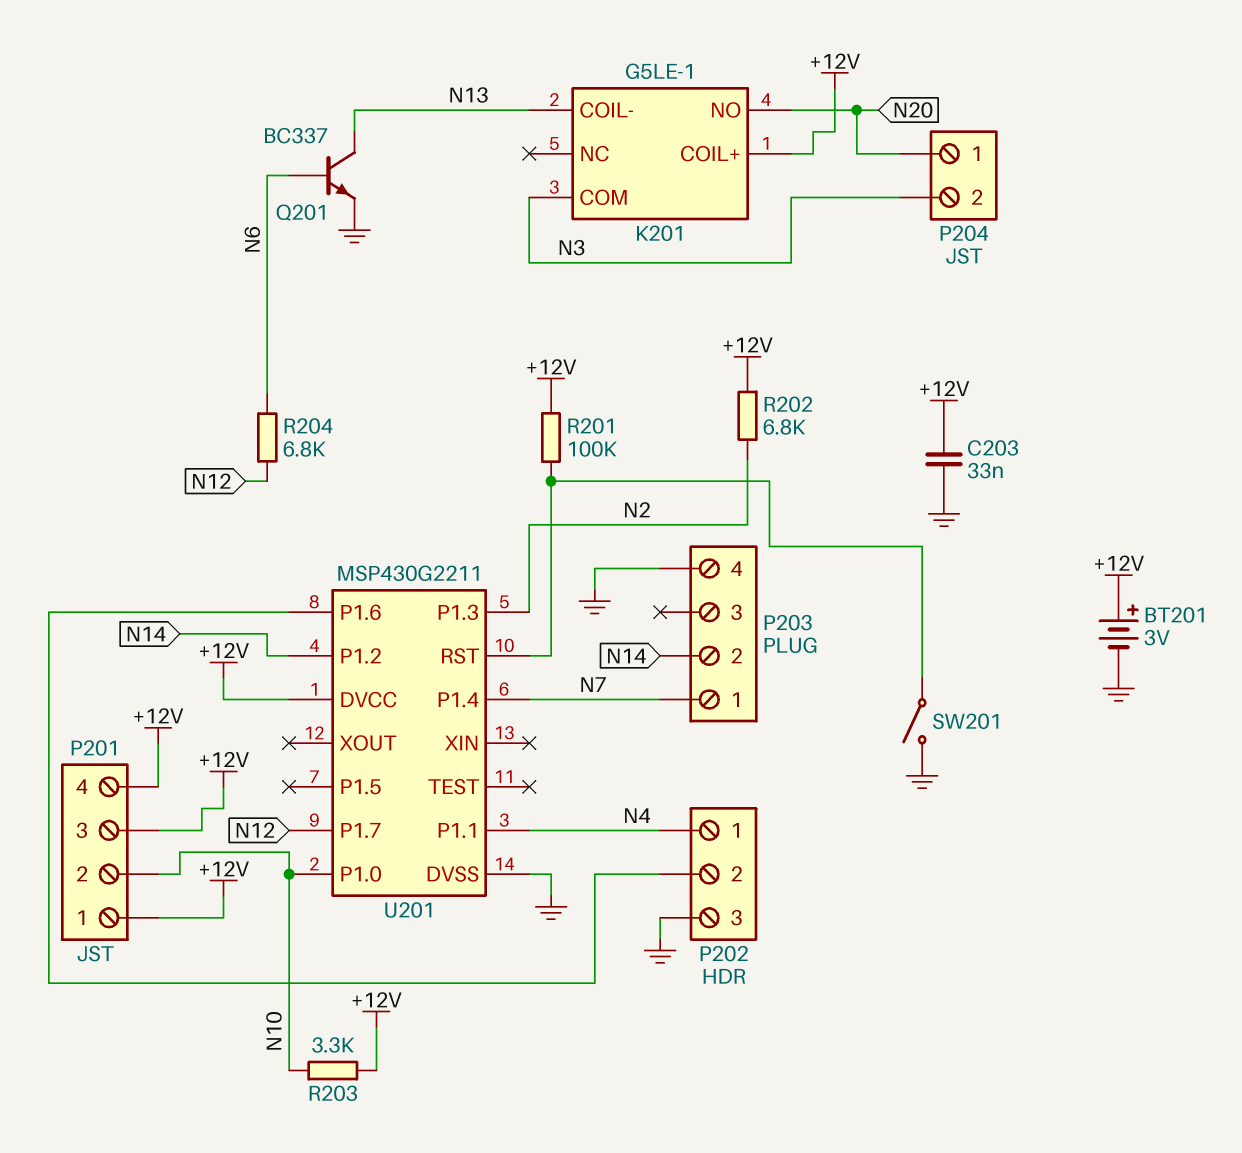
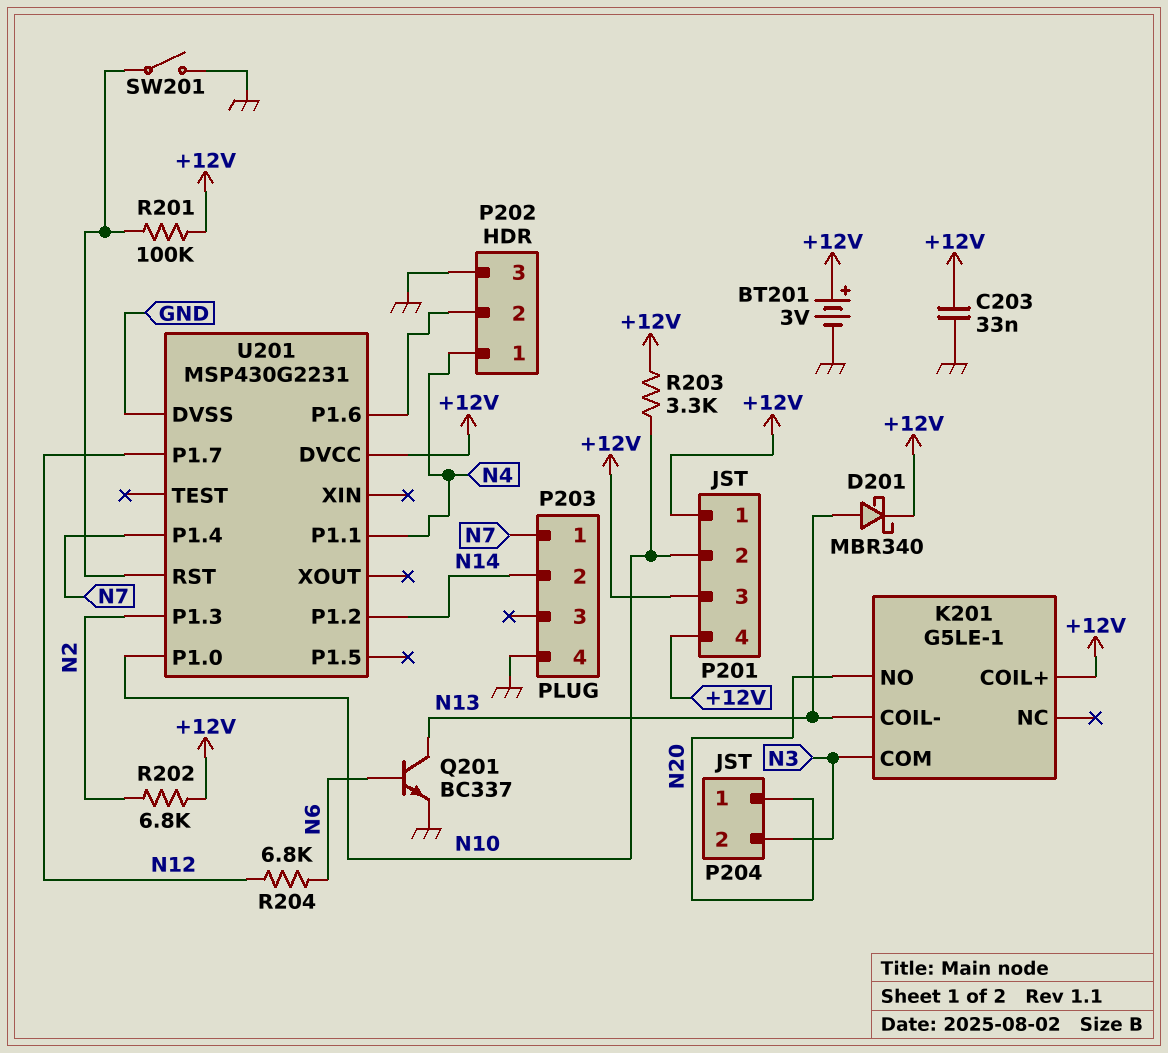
D201: none -> schottky MBR340 (A N13, K +12V)
U201: MSP430G2211 -> MSP430G2231

